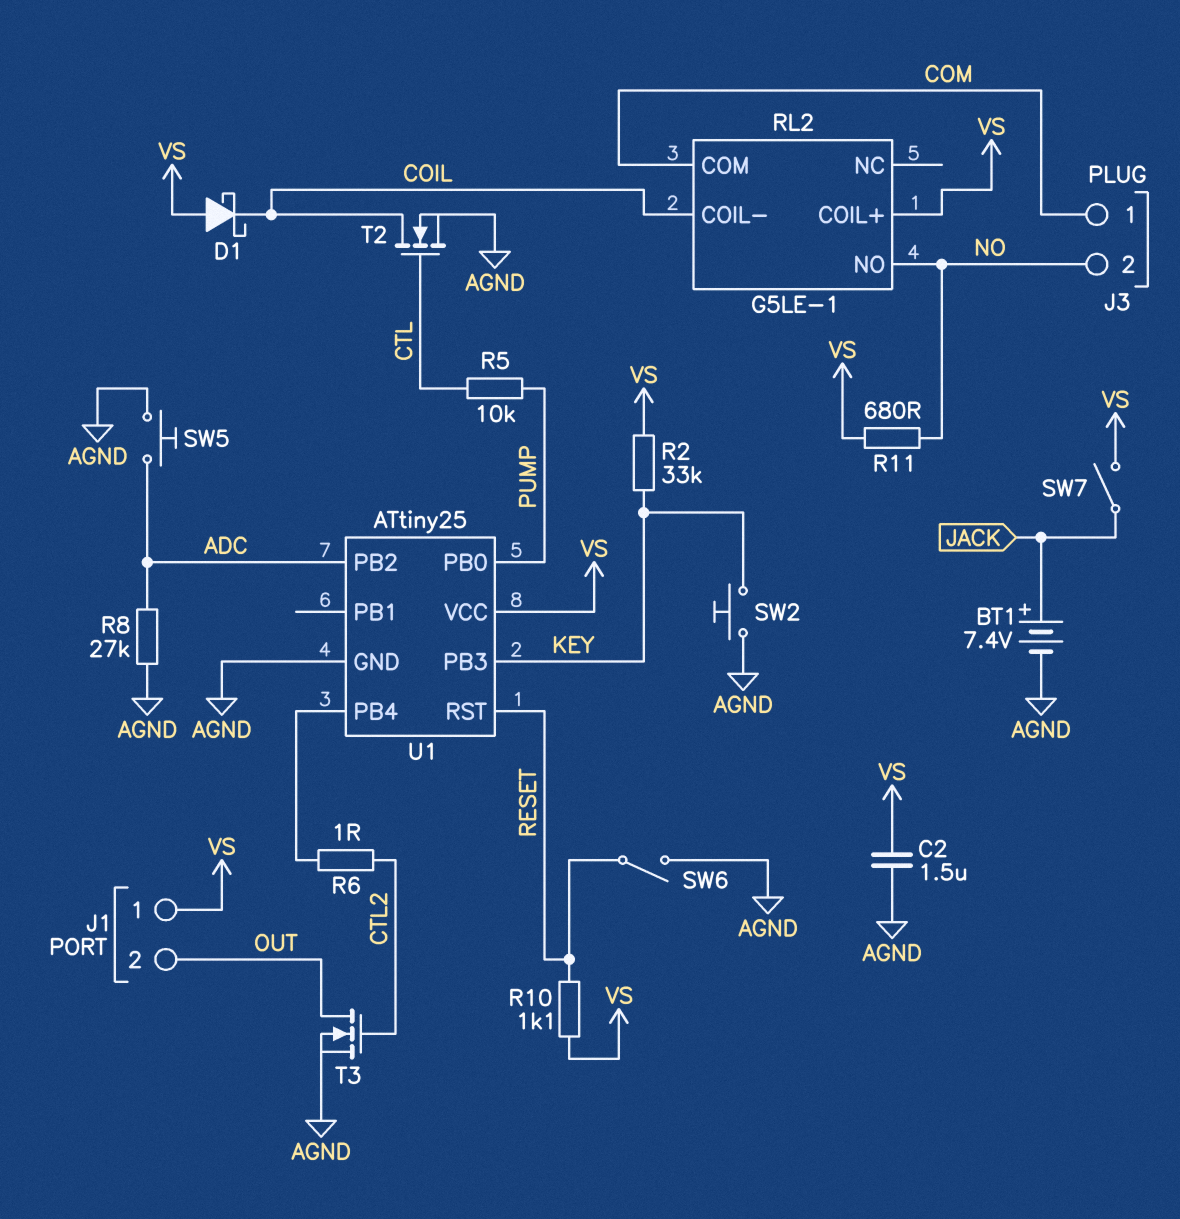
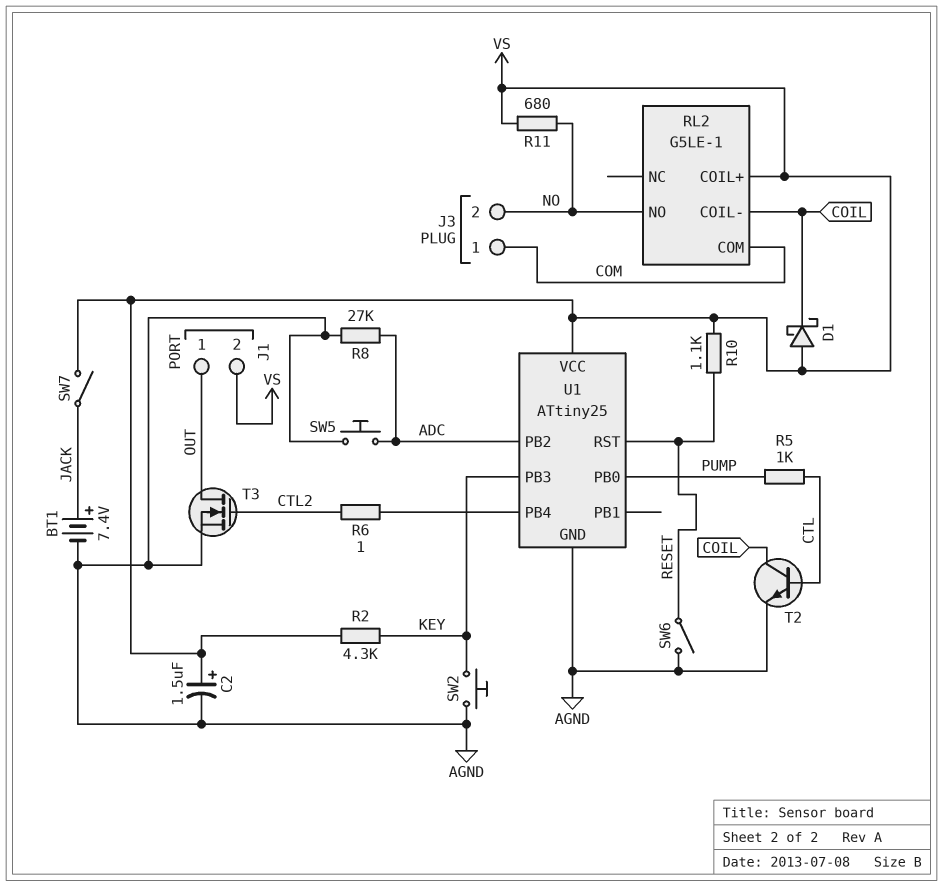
C2: 1.5uF (AGND, VS) -> 1.5uF (plus VS, minus AGND)
J1 pin 1: VS -> OUT
J1 pin 2: OUT -> VS
R2: 33k (KEY, VS) -> 4.3k (KEY, VS)
R5: 10k (CTL, PUMP) -> 1k (CTL, PUMP)
T2: NMOS (G CTL, D COIL, S AGND) -> NPN (B CTL, C COIL, E AGND)

